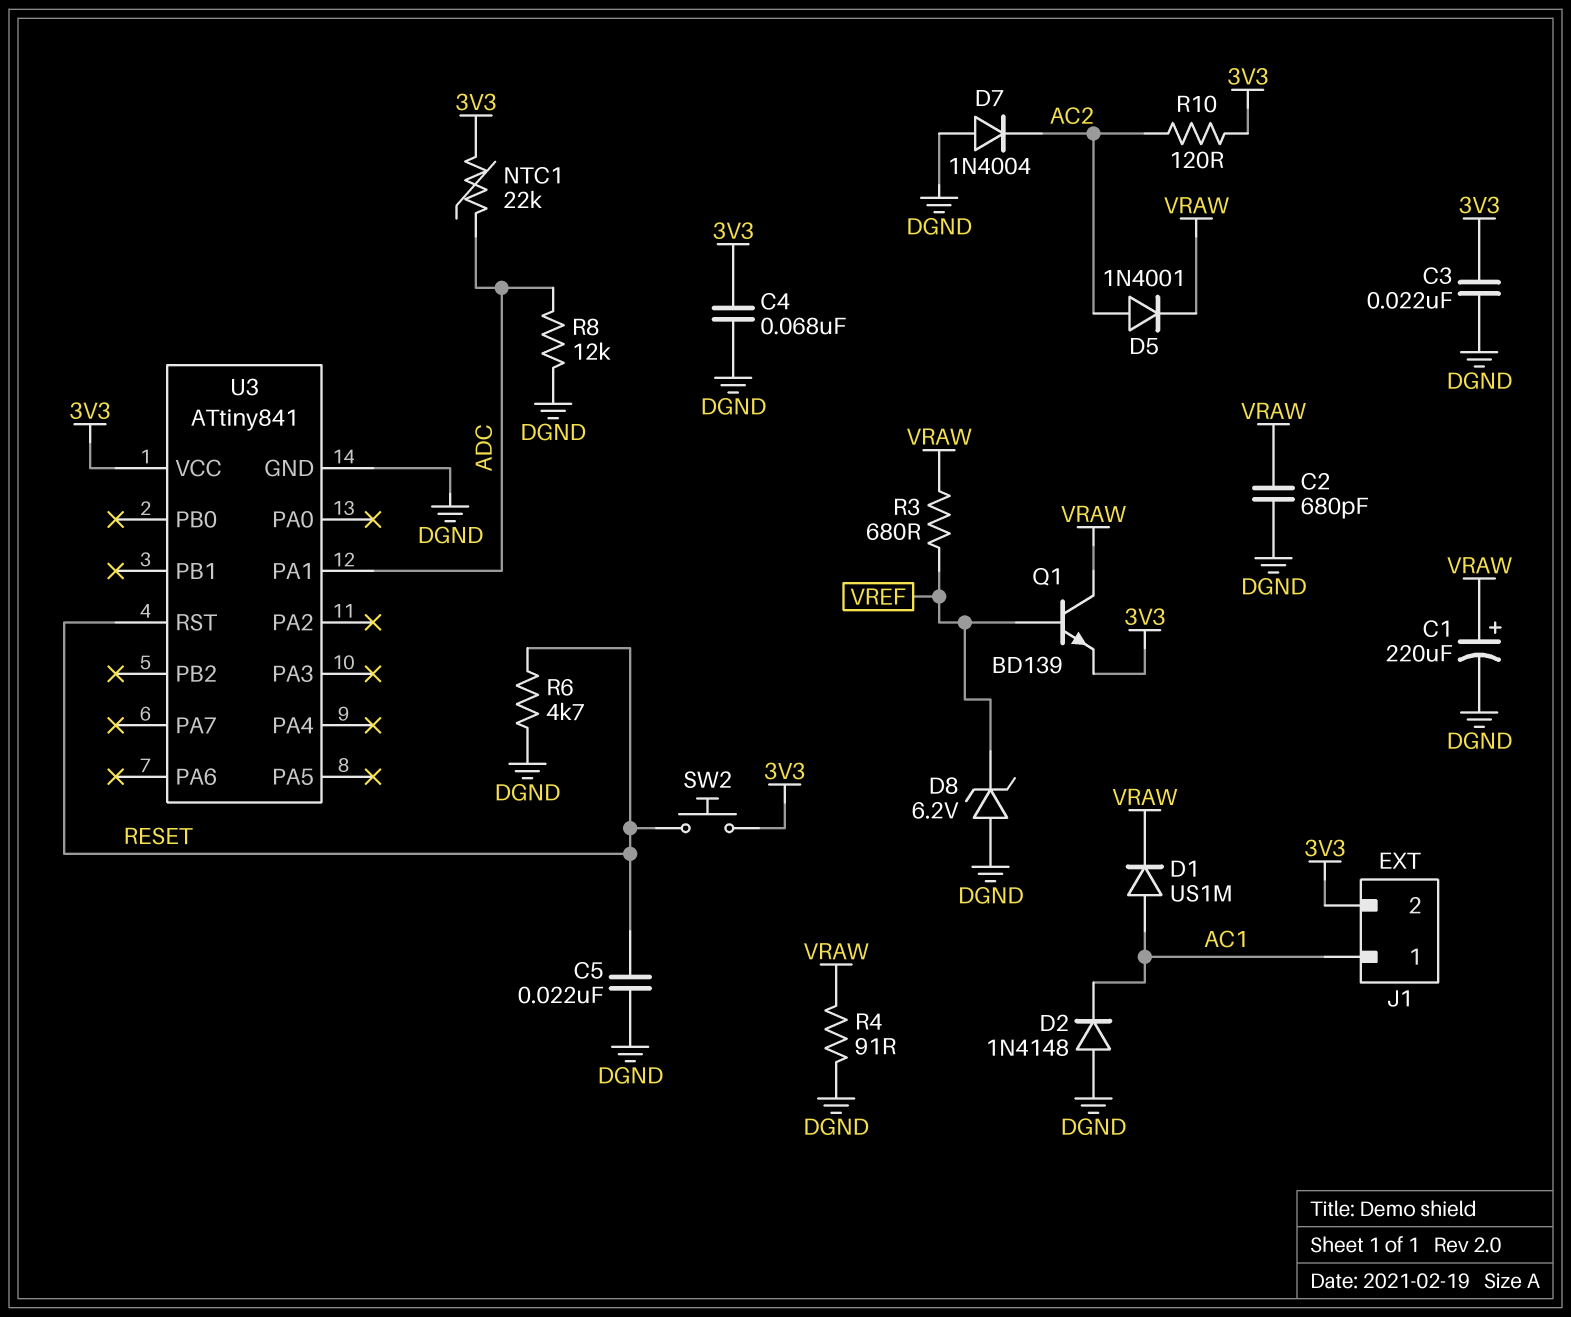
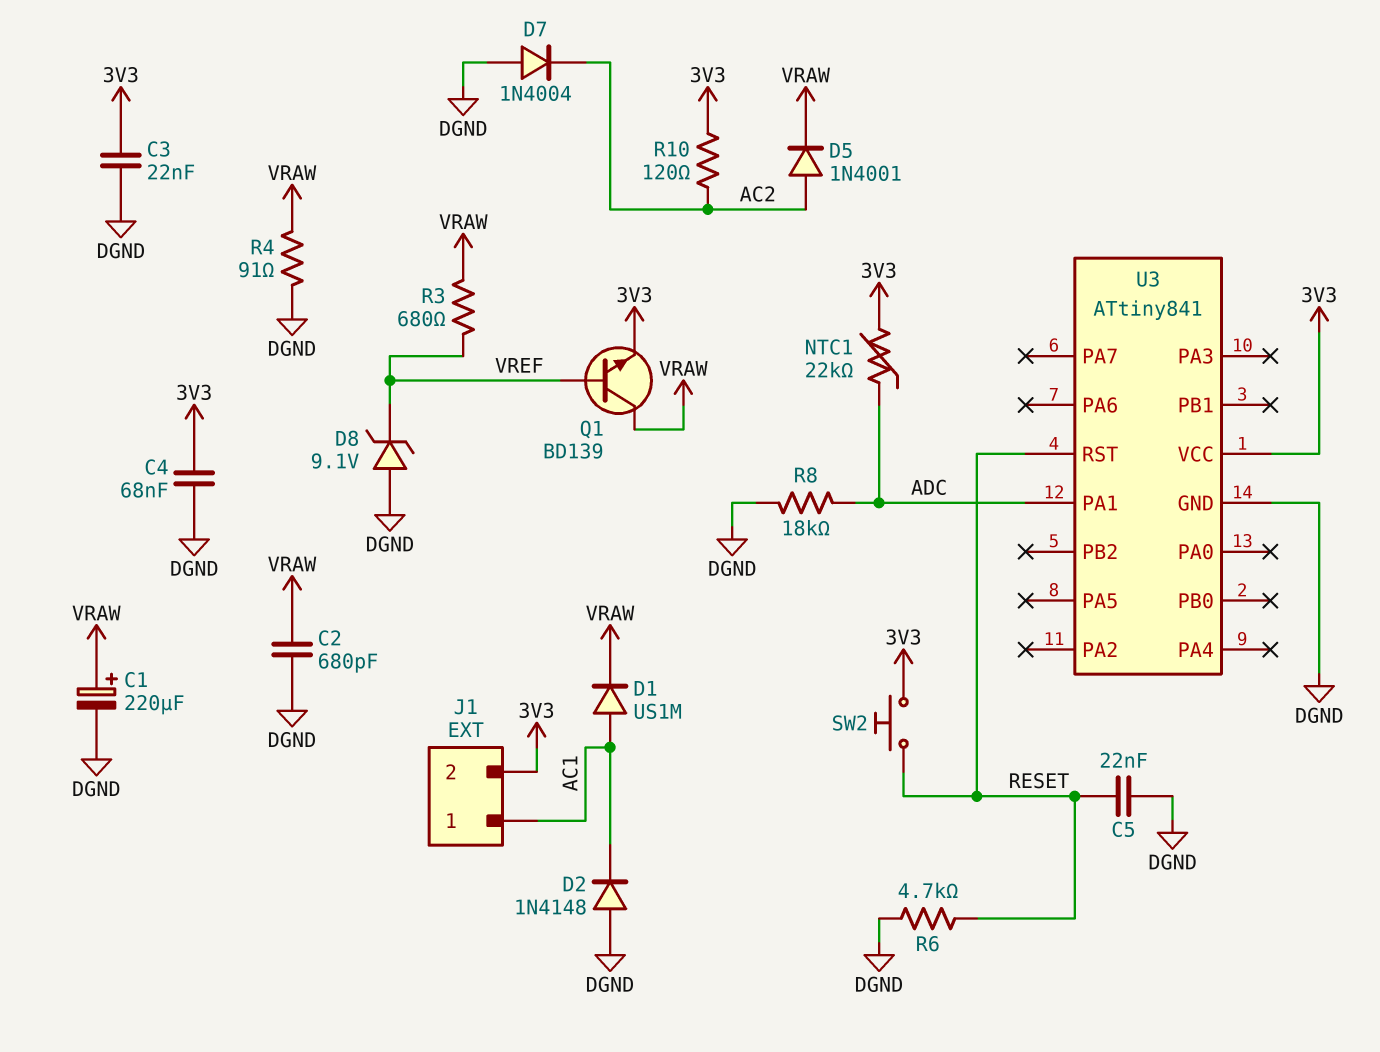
D8: zener 6.2V (A DGND, K VREF) -> zener 9.1V (A DGND, K VREF)
R8: 12k (ADC, DGND) -> 18k (ADC, DGND)

